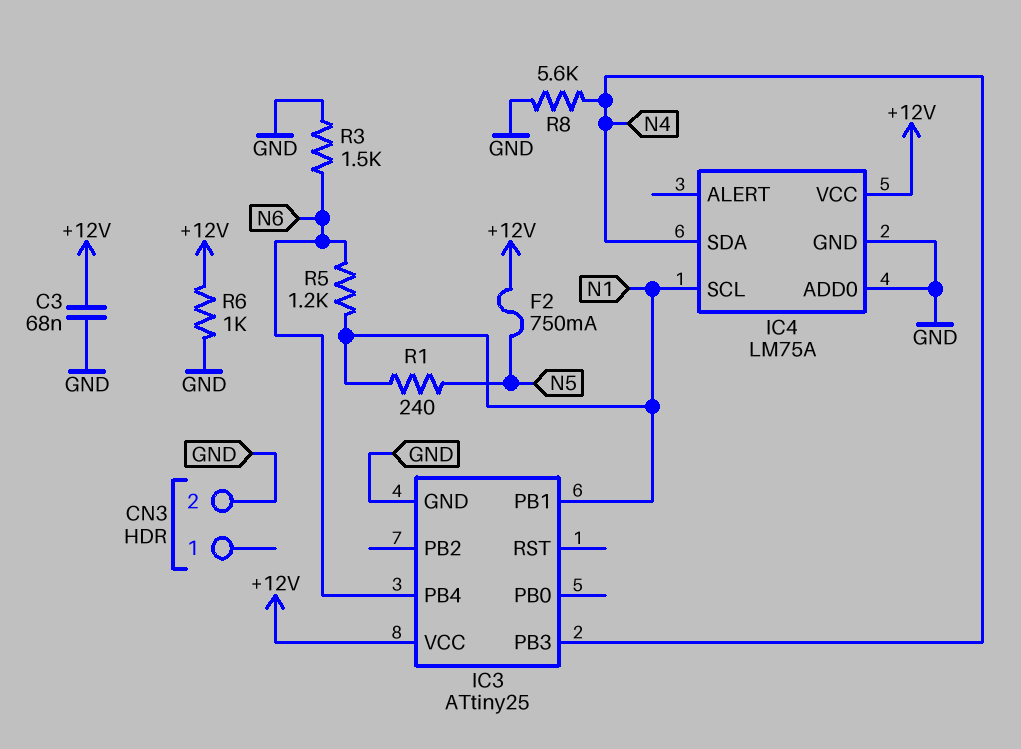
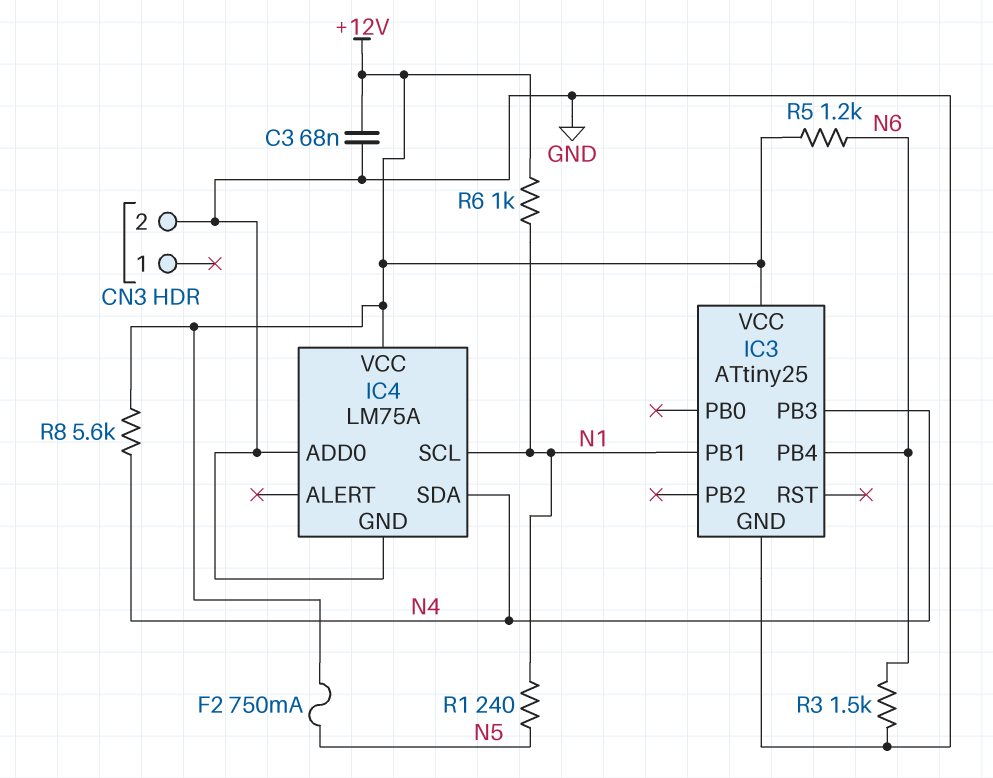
R5: 1.2k (N1, N6) -> 1.2k (+12V, N6)
R6: 1k (+12V, GND) -> 1k (+12V, N1)
R8: 5.6k (GND, N4) -> 5.6k (+12V, N4)

